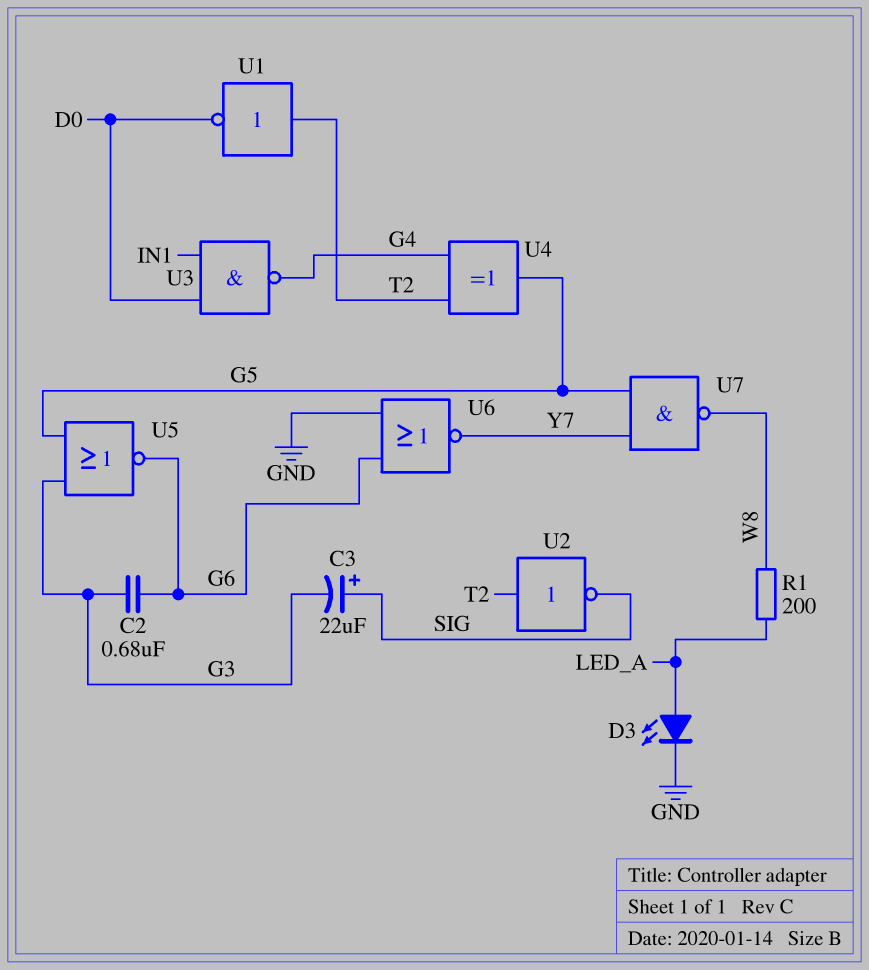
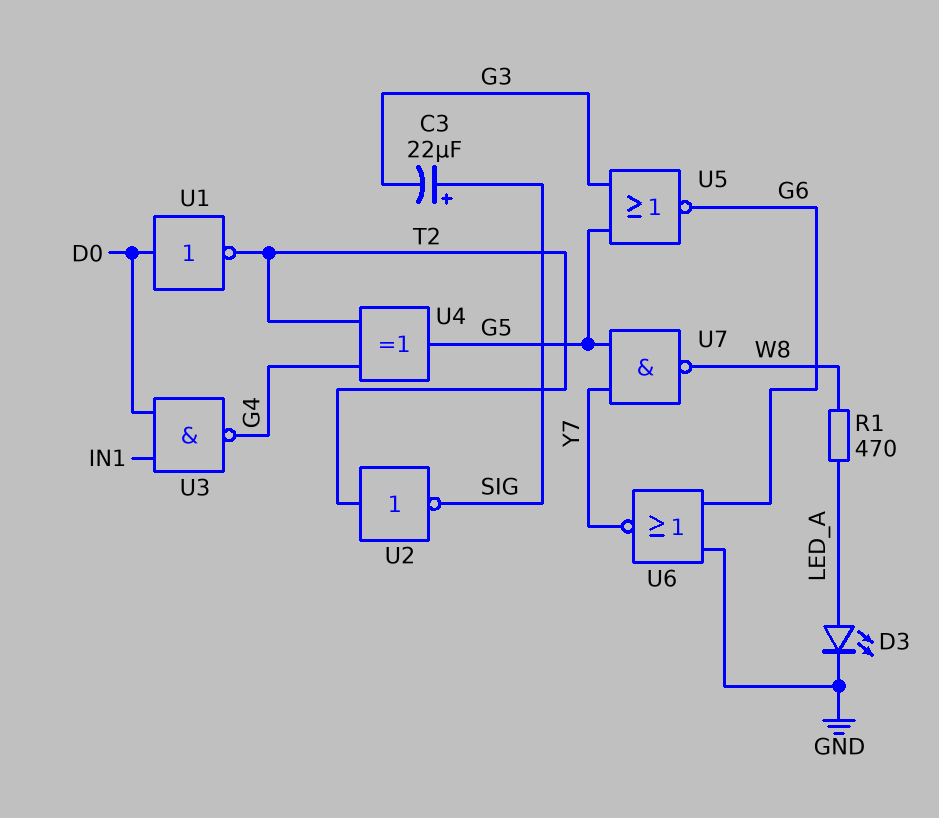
C2: 680nF (G3, G6) -> none
R1: 200 (LED_A, W8) -> 470 (LED_A, W8)
U1: NOT (in T2, out D0) -> NOT (in D0, out T2)

